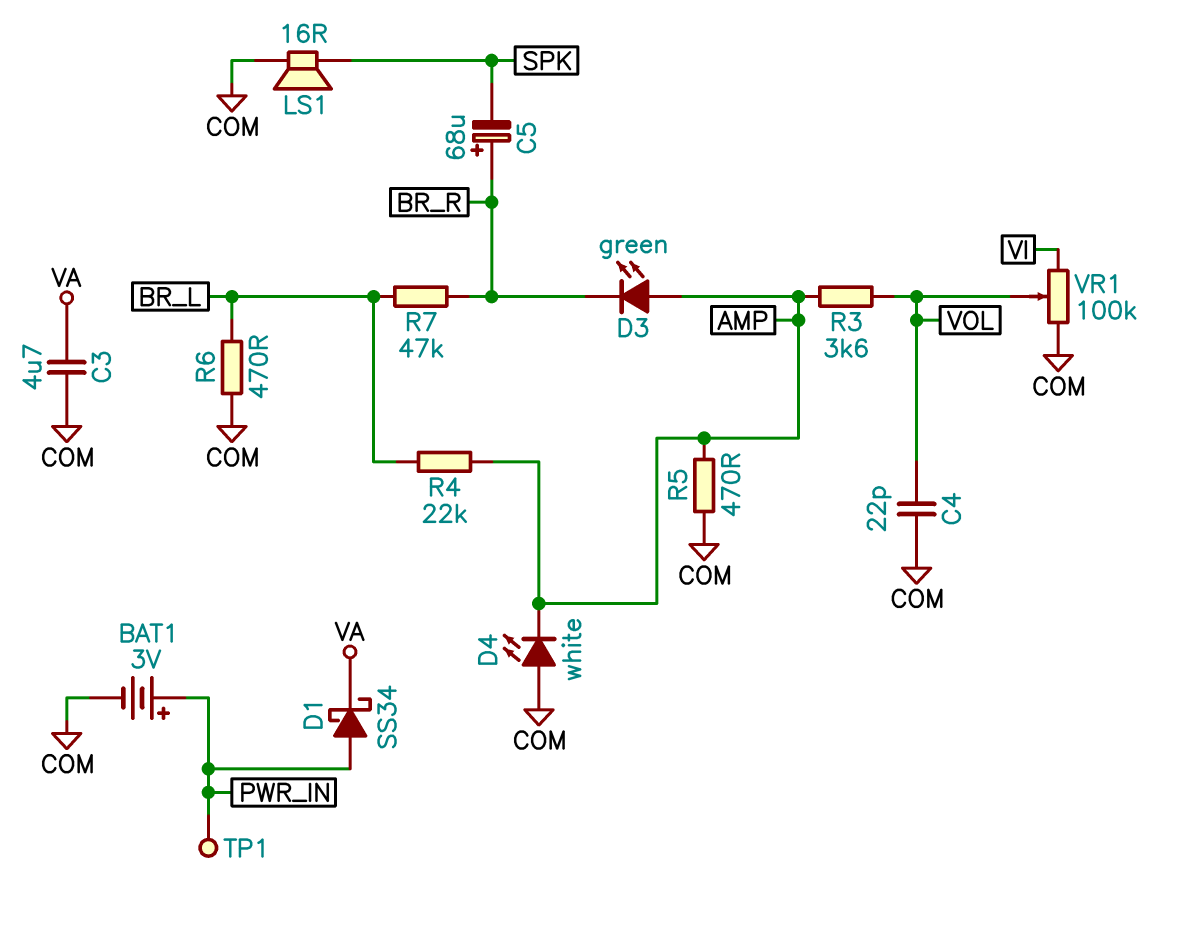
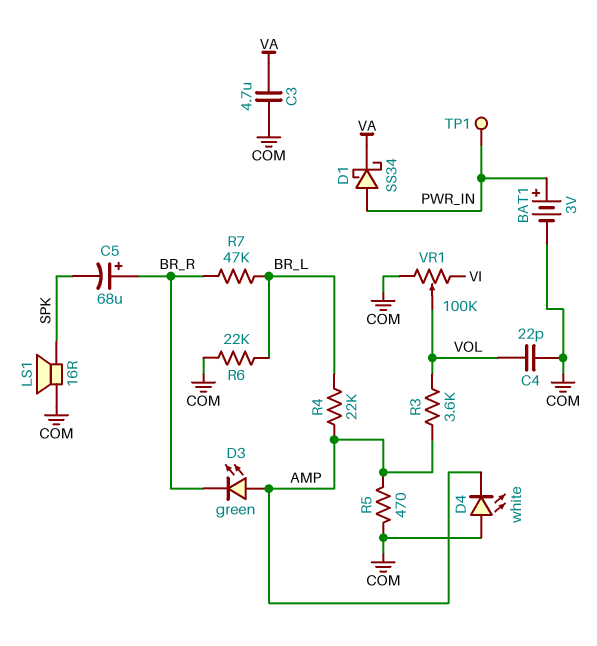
R6: 470 (BR_L, COM) -> 22k (BR_L, COM)

